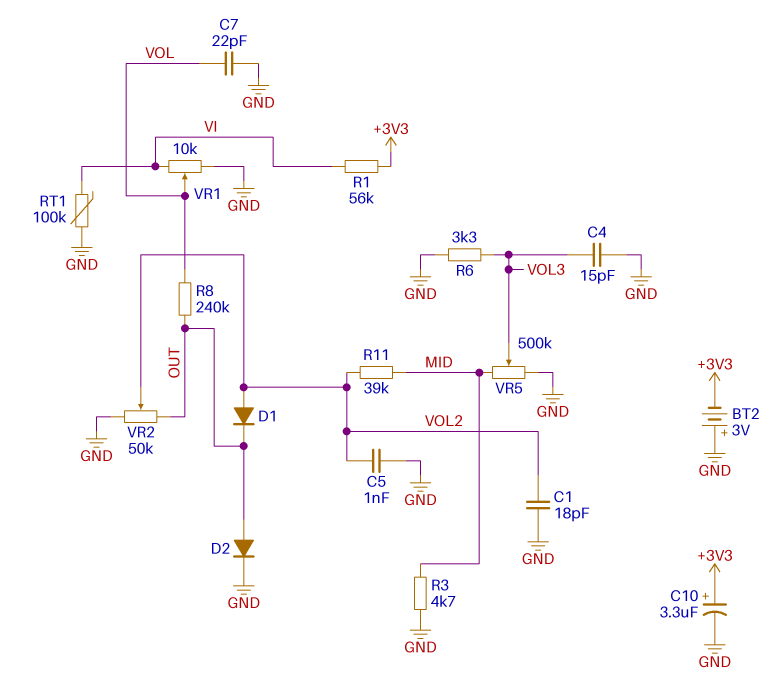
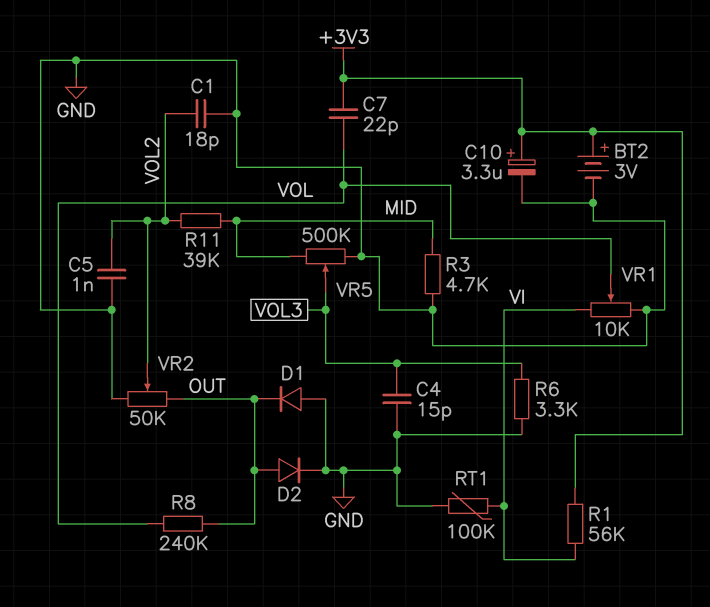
BT2: 3V (plus GND, minus +3V3) -> 3V (plus +3V3, minus GND)
C7: 22pF (GND, VOL) -> 22pF (+3V3, VOL)
D1: diode (A VOL2, K OUT) -> diode (A GND, K OUT)

